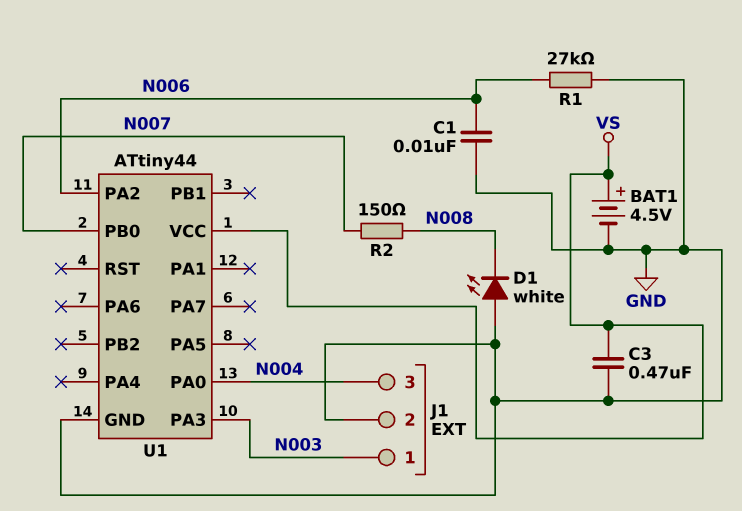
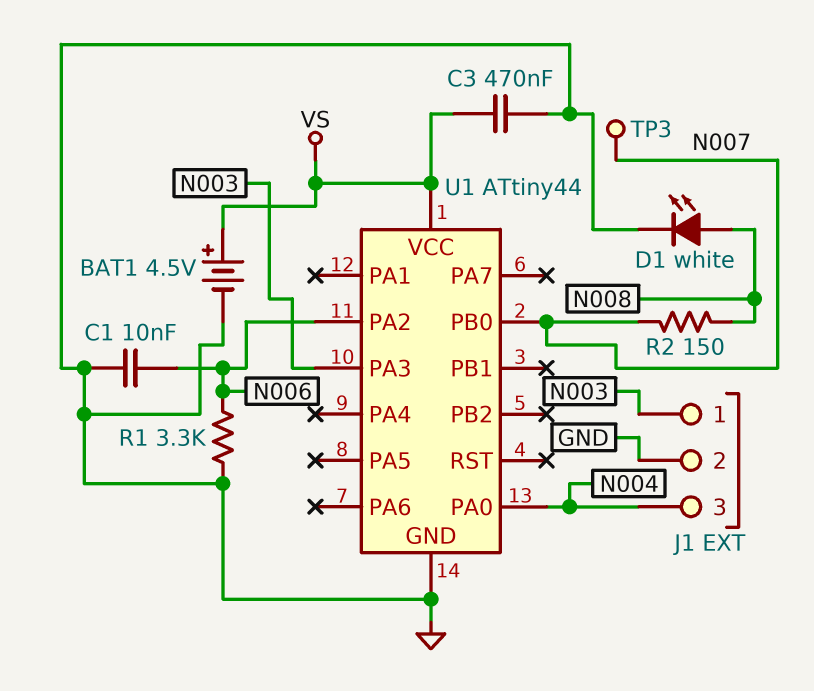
D1: LED white (A GND, K N008) -> LED white (A N008, K GND)
R1: 27k (GND, N006) -> 3.3k (GND, N006)
TP3: none -> test point (N007)

